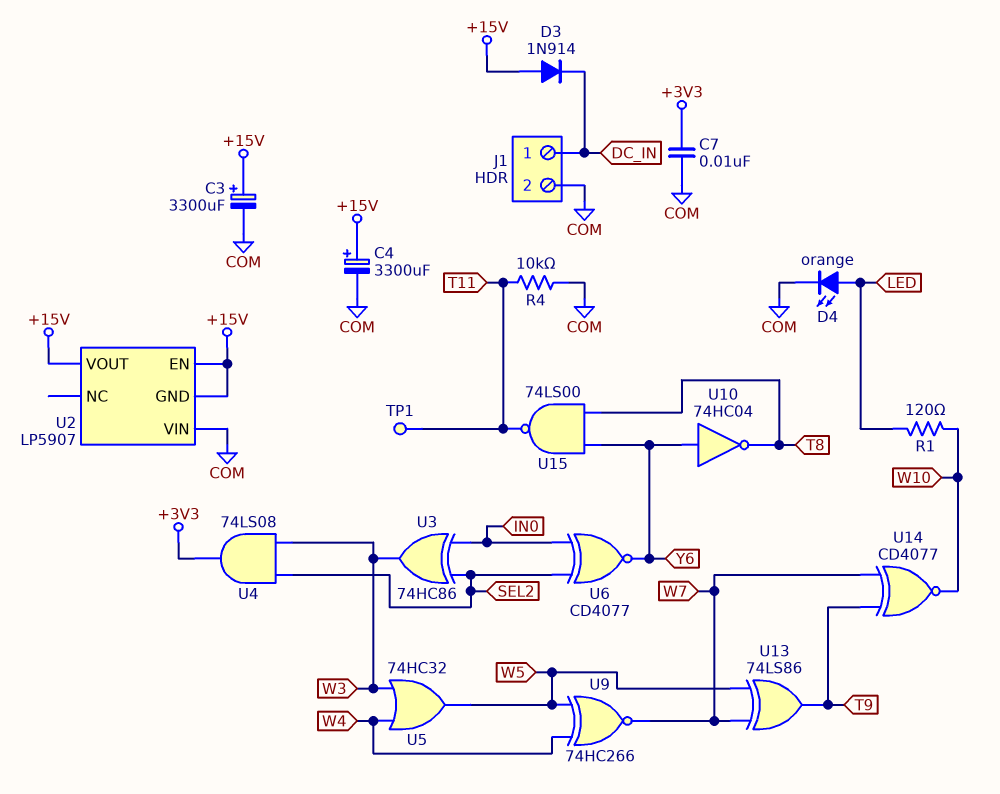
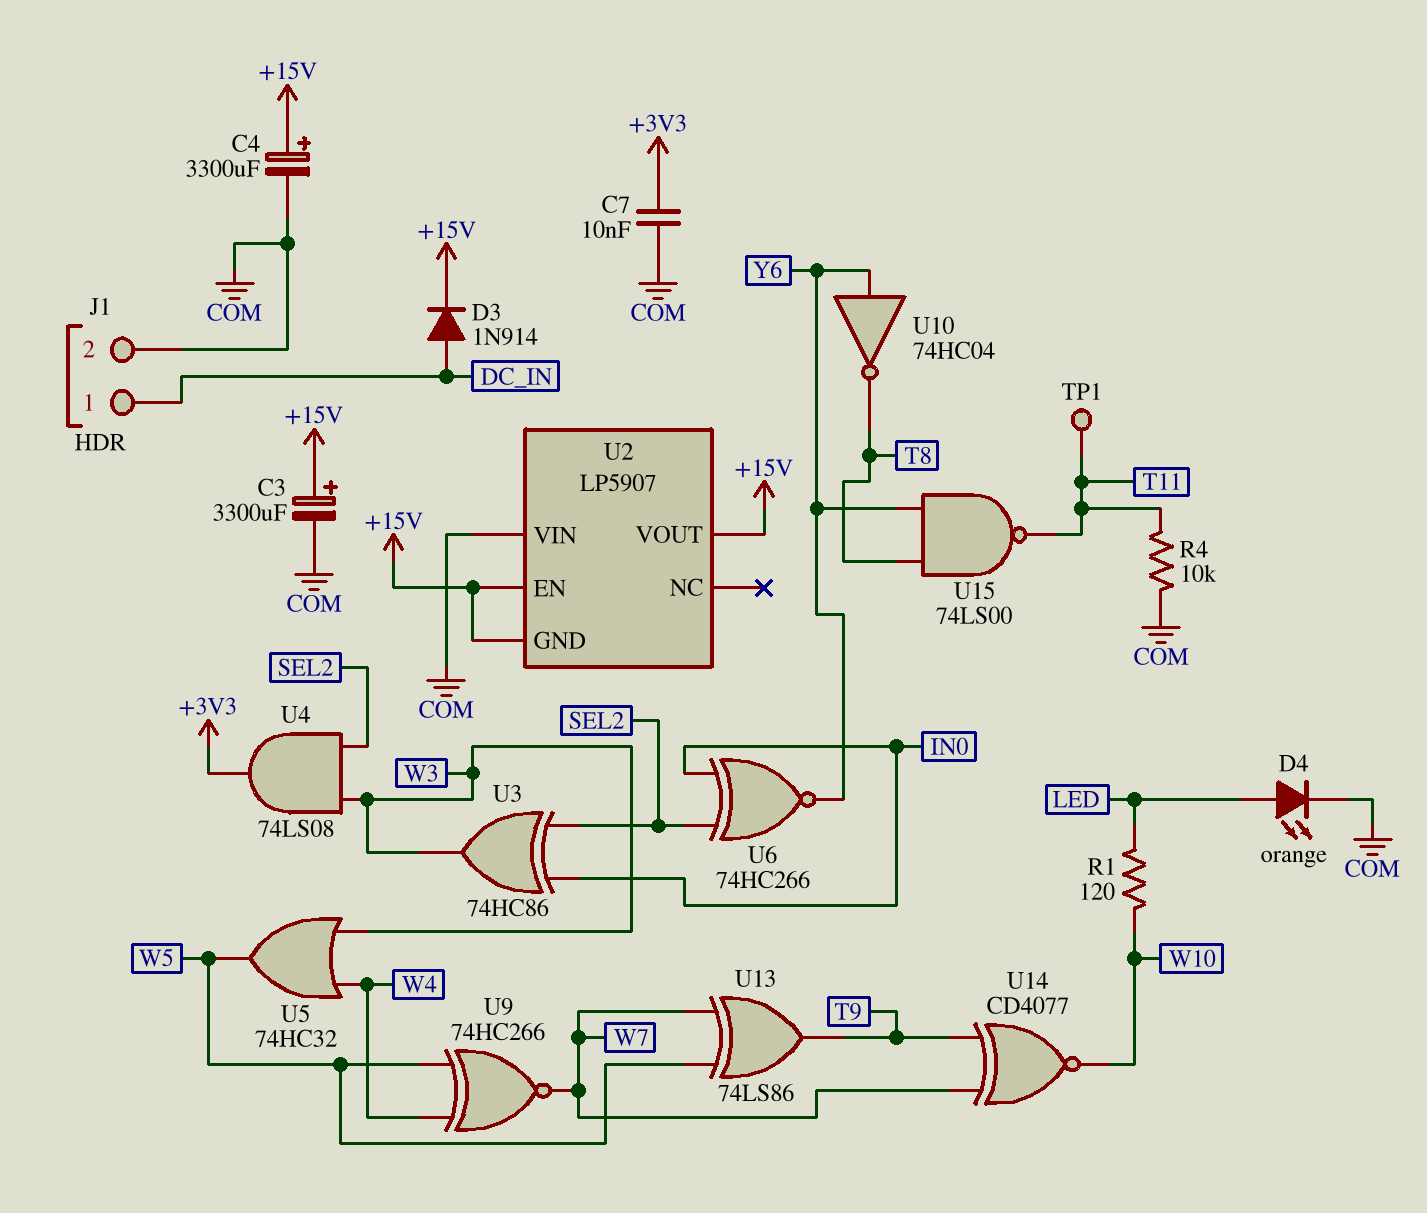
D3: diode 1N914 (A +15V, K DC_IN) -> diode 1N914 (A DC_IN, K +15V)
U6: XNOR CD4077 (in IN0, in SEL2, out Y6) -> XNOR 74HC266 (in IN0, in SEL2, out Y6)

